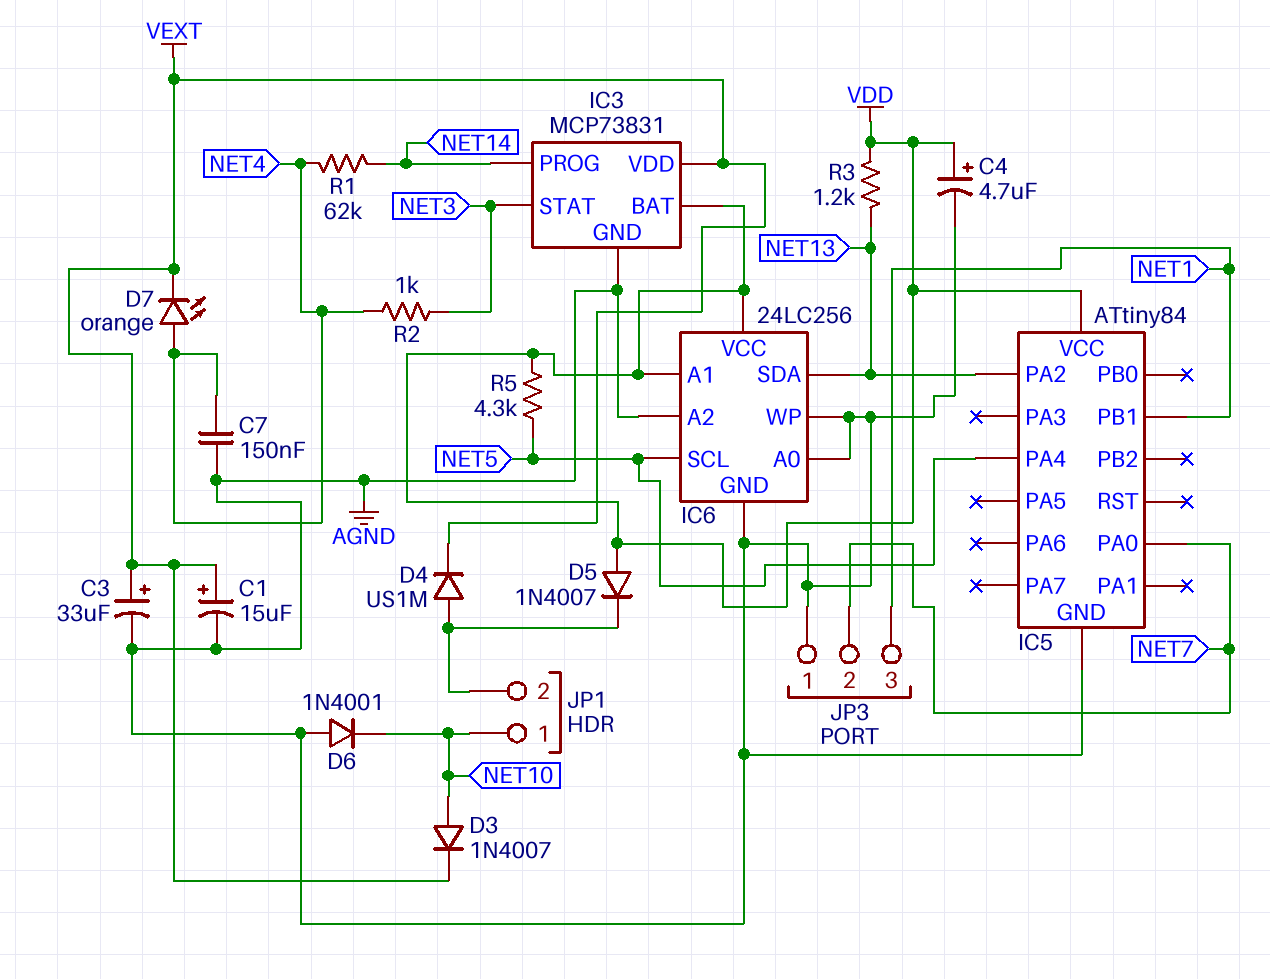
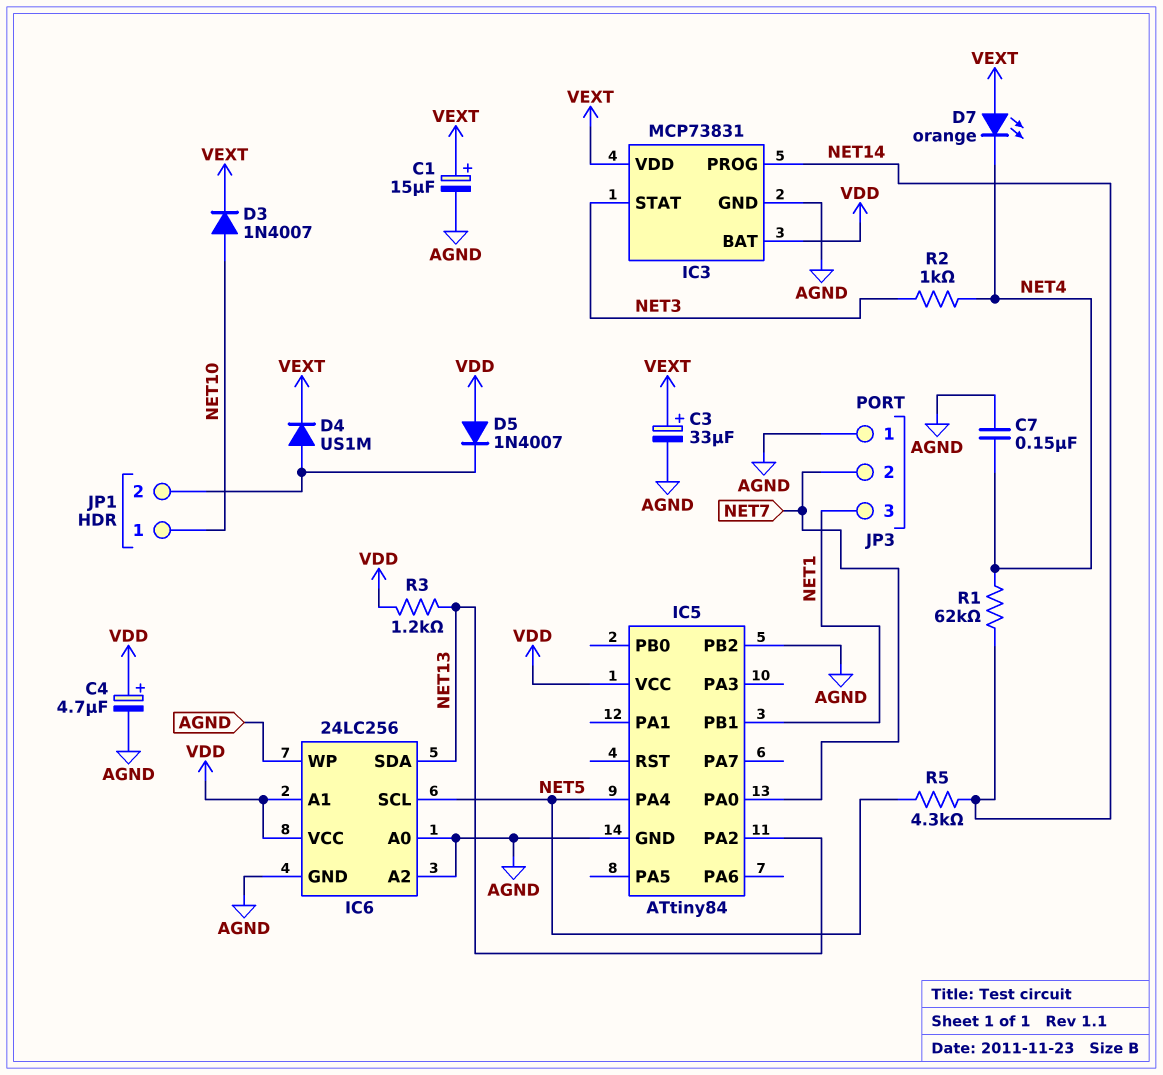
D6: diode 1N4001 (A AGND, K NET10) -> none
D7: LED orange (A NET4, K VEXT) -> LED orange (A VEXT, K NET4)
IC5 pin PB2: none -> AGND
R5: 4.3k (NET5, VDD) -> 4.3k (NET5, NET14)

